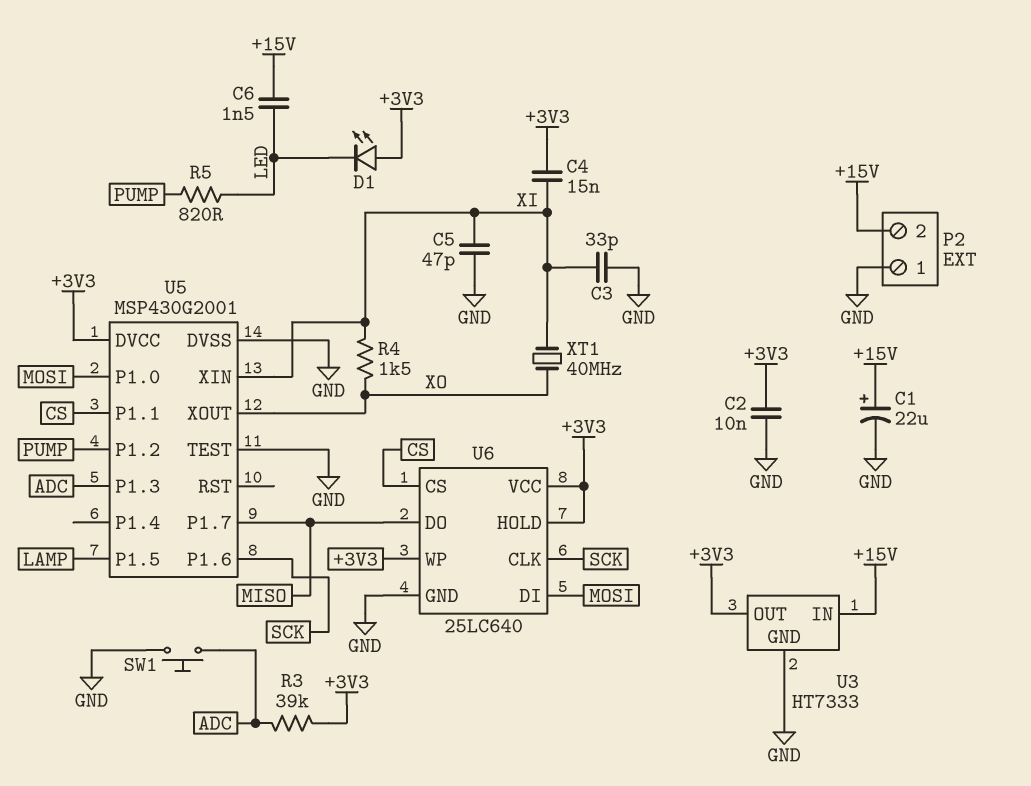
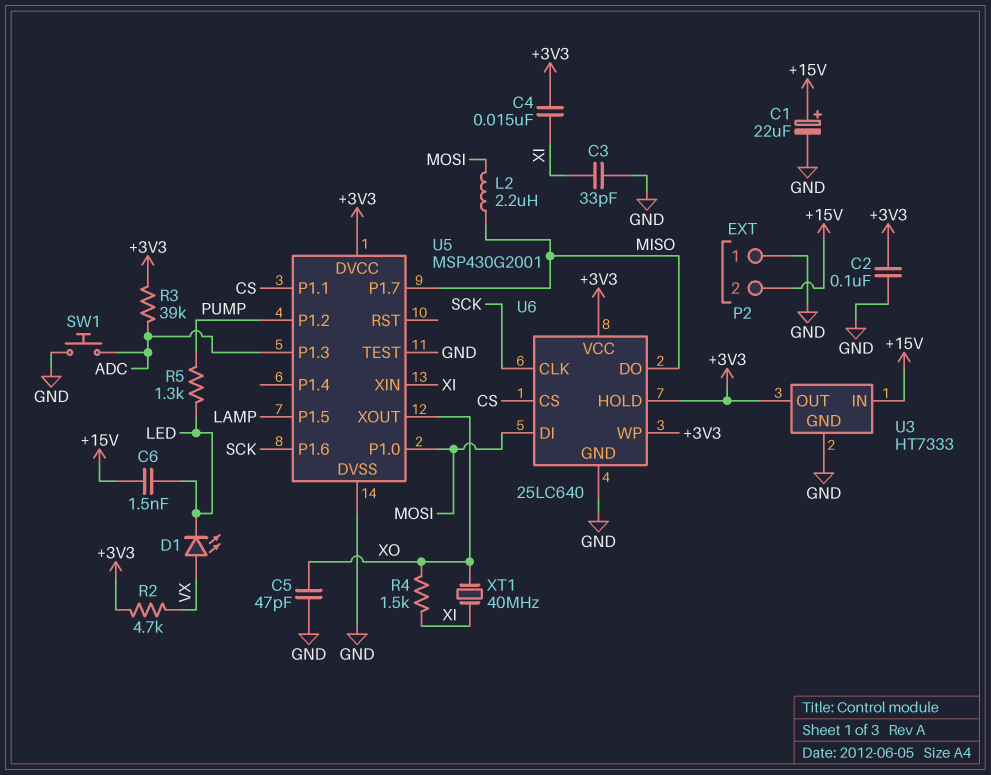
C2: 10nF (+3V3, GND) -> 100nF (+3V3, GND)
C5: 47pF (GND, XI) -> 47pF (GND, XO)
D1: LED (A +3V3, K LED) -> LED (A VX, K LED)
L2: none -> 2.2uH (MISO, MOSI)
R2: none -> 4.7k (+3V3, VX)
R5: 820 (LED, PUMP) -> 1.3k (LED, PUMP)

